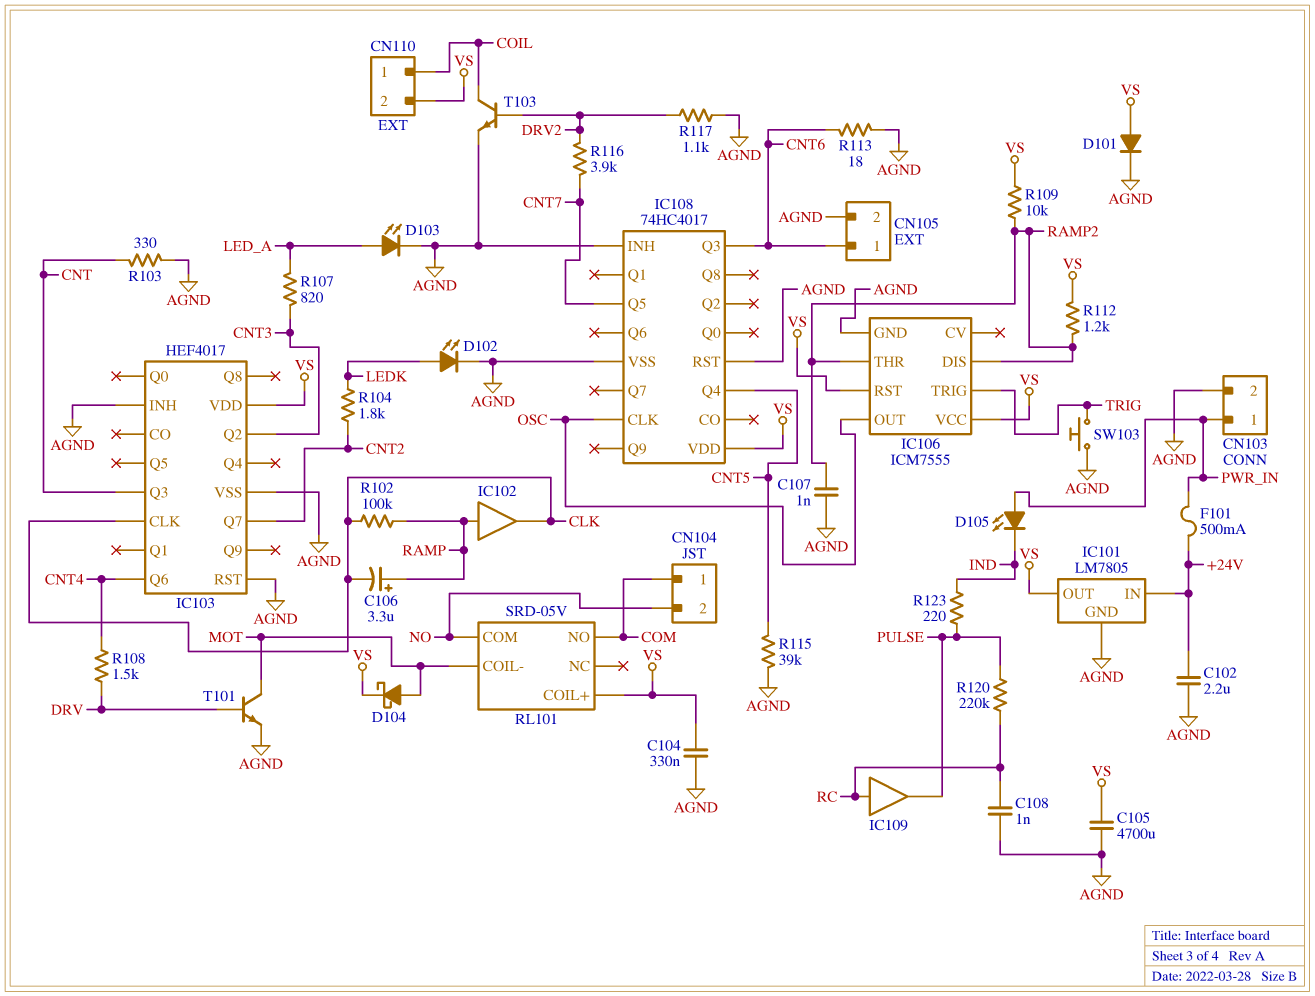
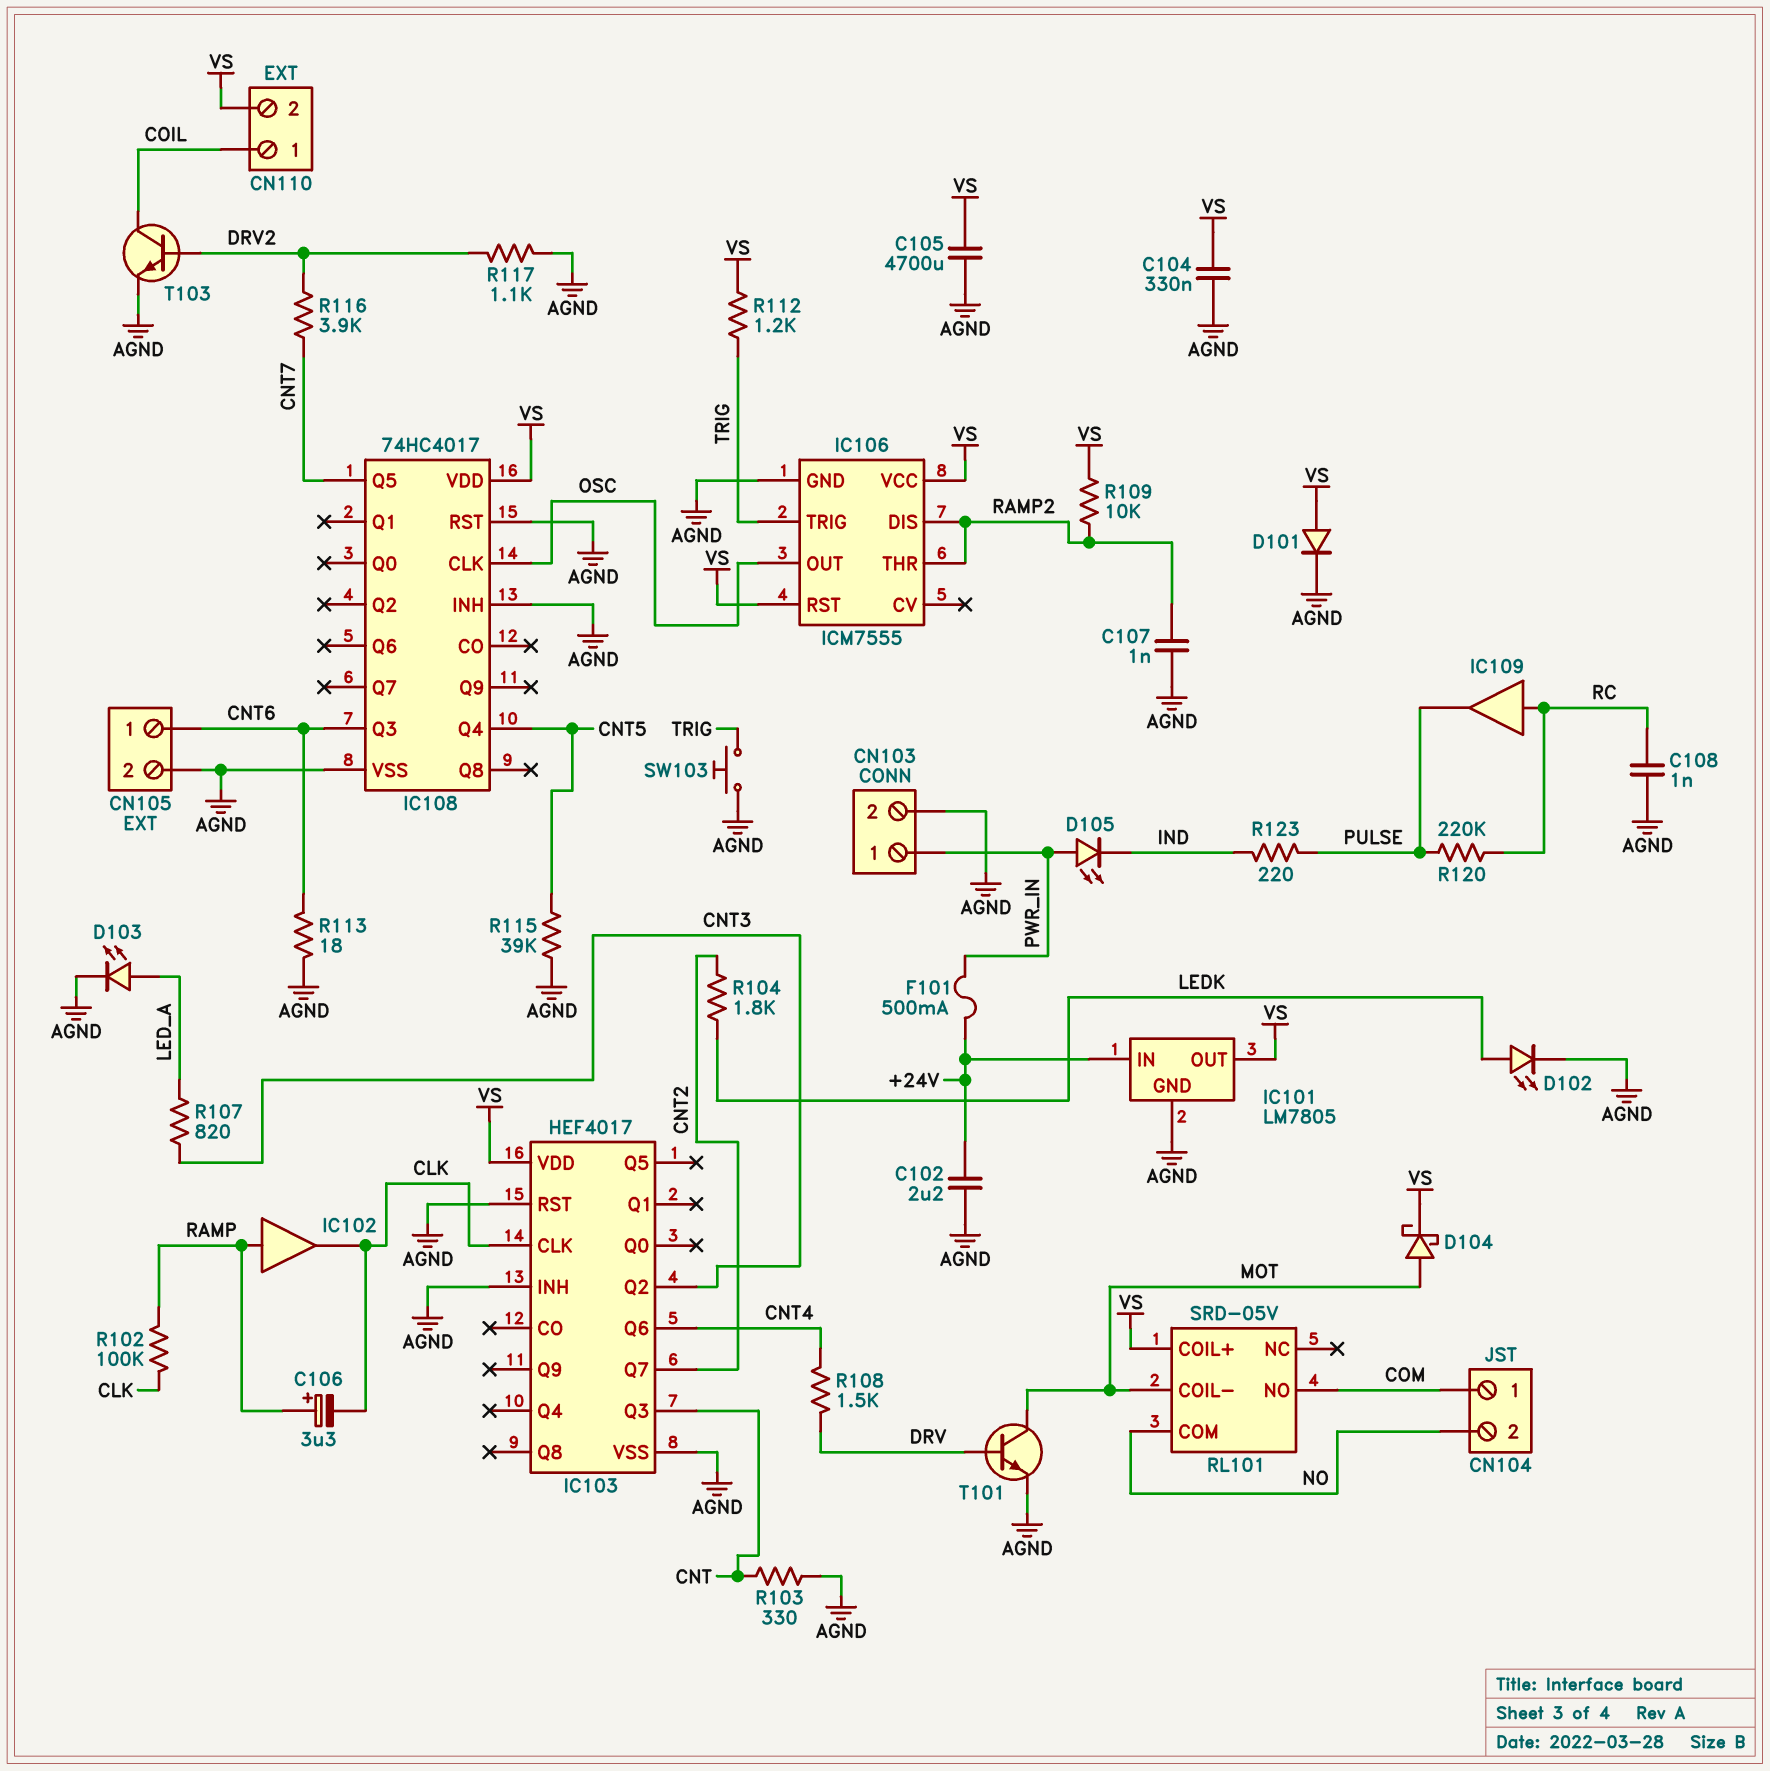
R112: 1.2k (RAMP2, VS) -> 1.2k (TRIG, VS)

